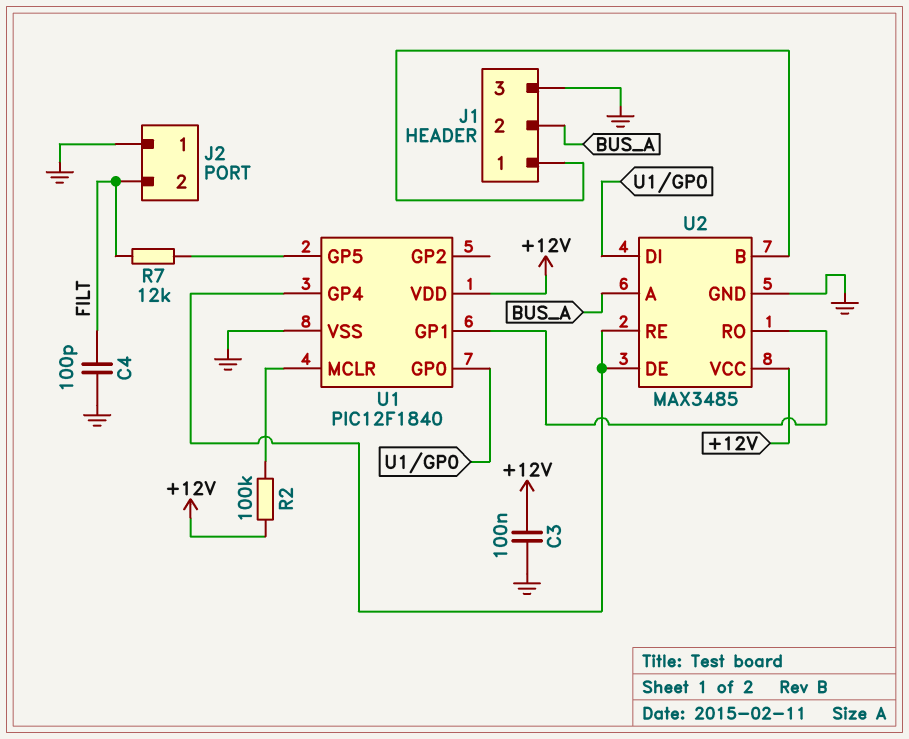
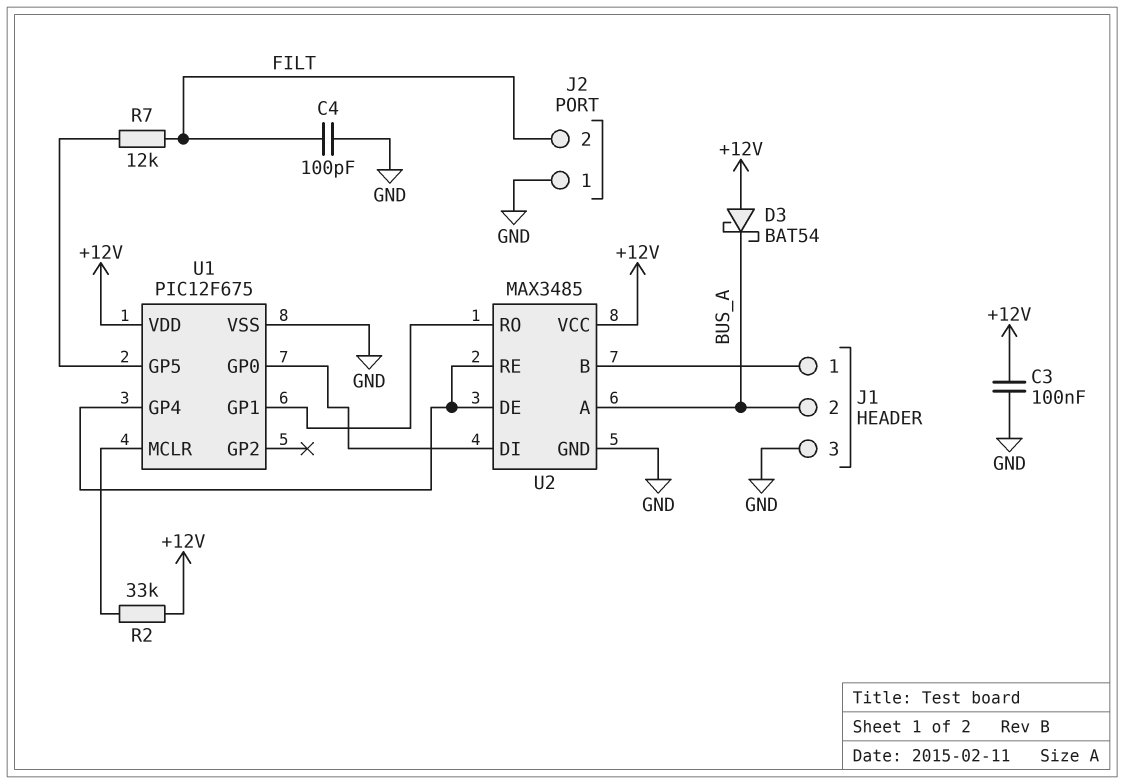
D3: none -> schottky BAT54 (A +12V, K BUS_A)
R2: 100k (+12V, U1/MCLR) -> 33k (+12V, U1/MCLR)
U1: PIC12F1840 -> PIC12F675

